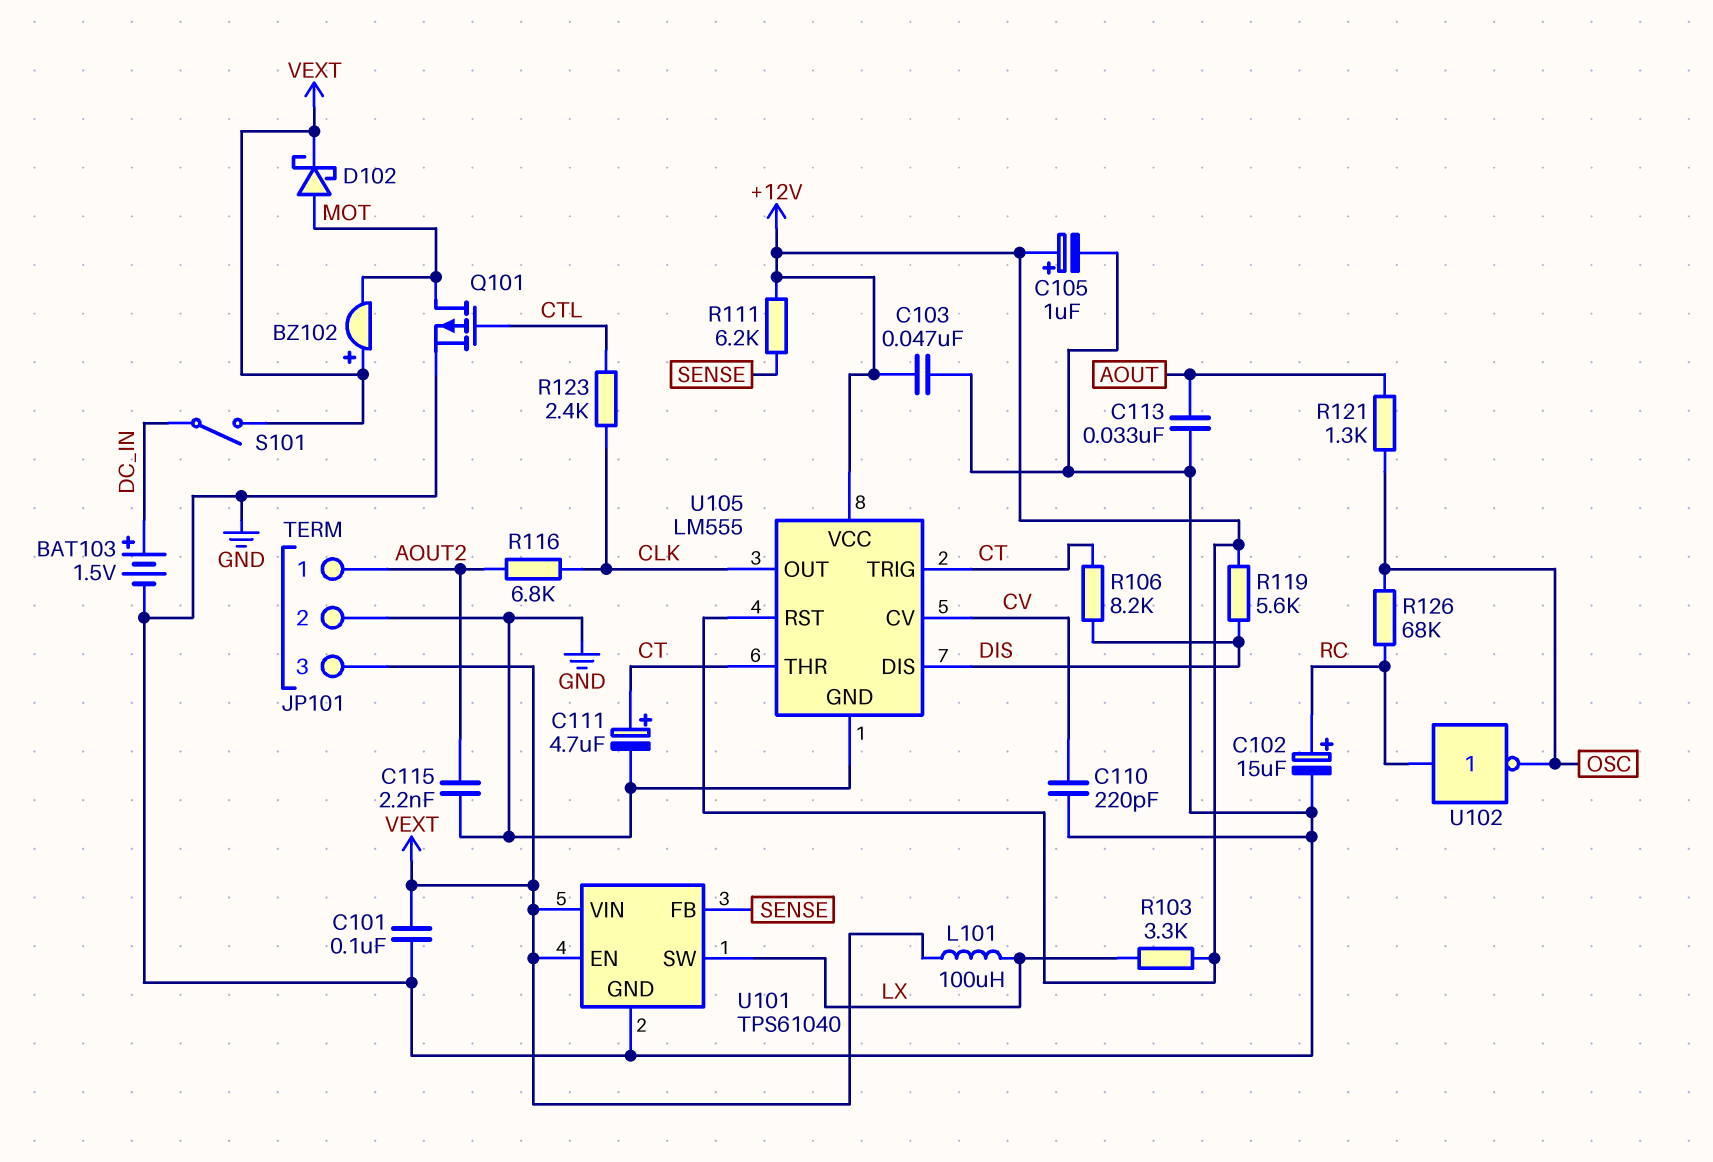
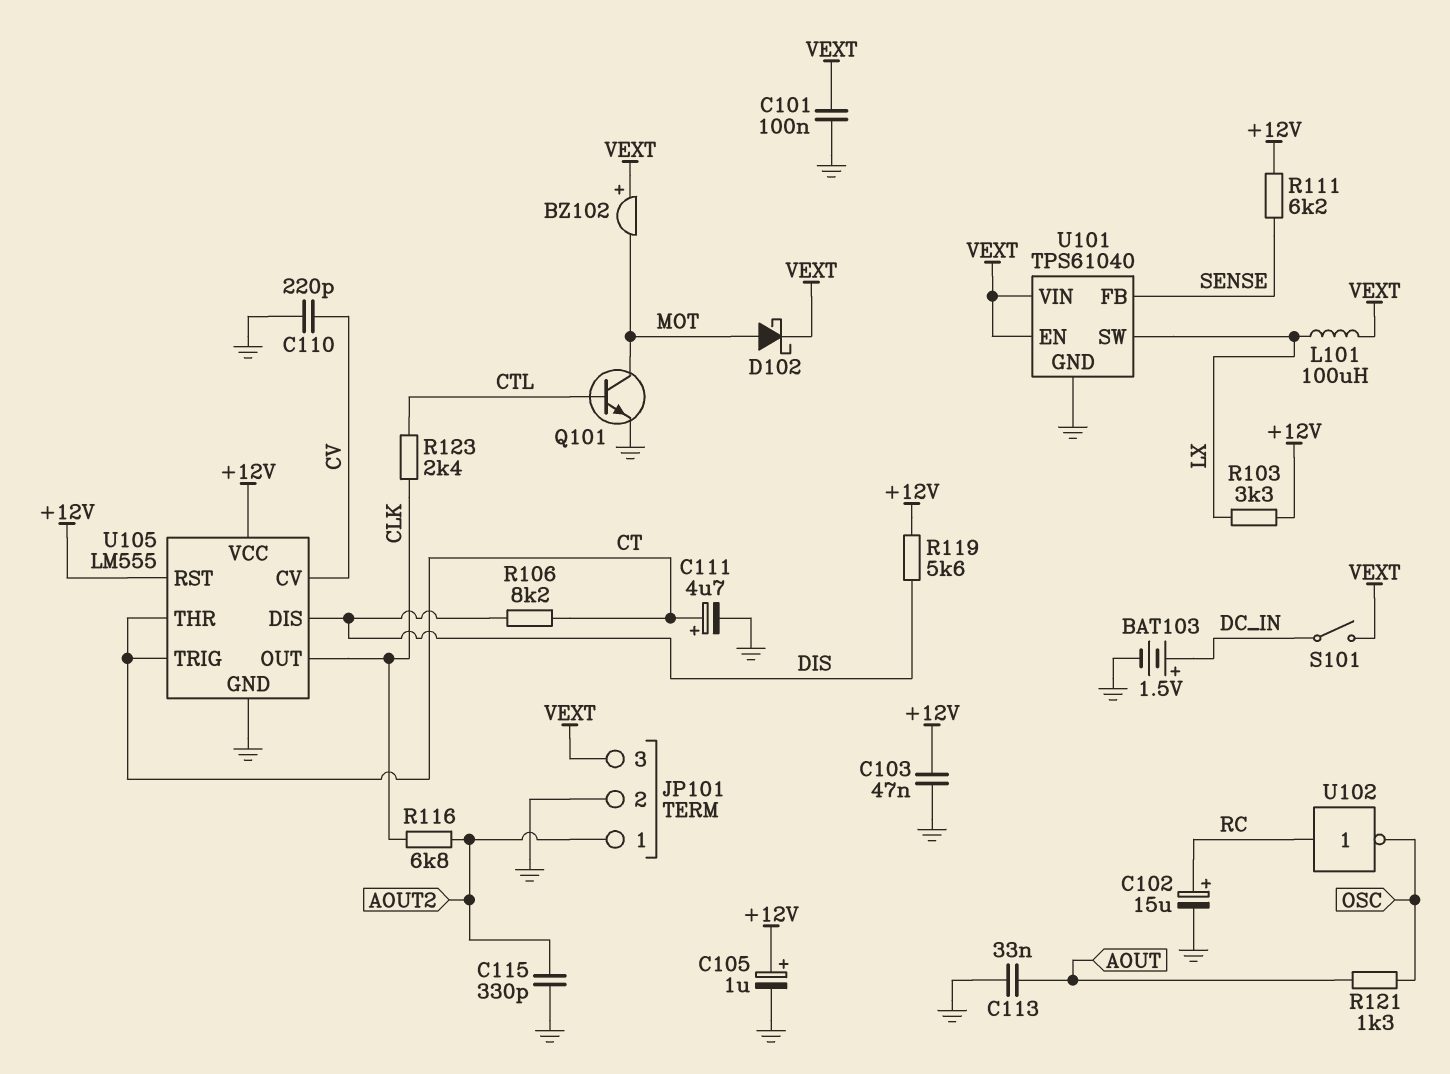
C115: 2.2nF (AOUT2, GND) -> 330pF (AOUT2, GND)
Q101: PMOS (G CTL, D MOT, S GND) -> NPN (B CTL, C MOT, E GND)
R126: 68k (OSC, RC) -> none

